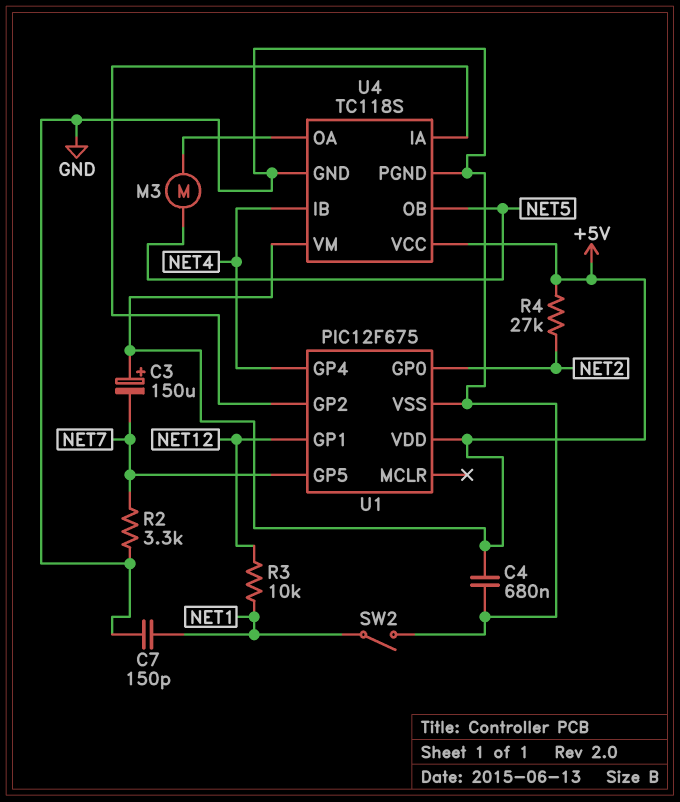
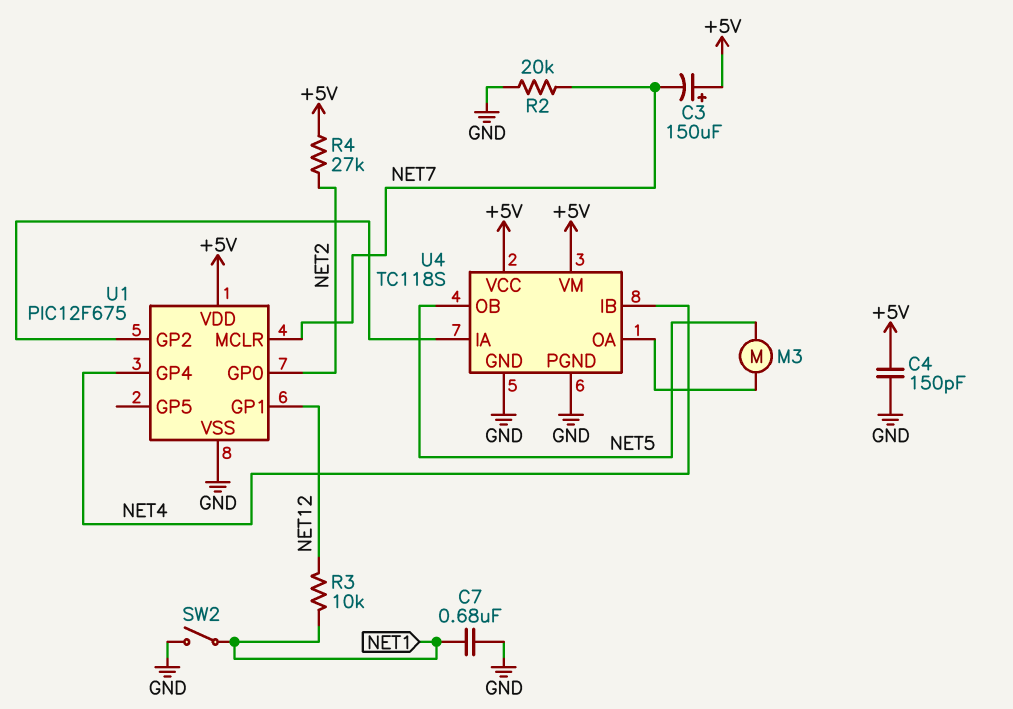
C4: 680nF (+5V, GND) -> 150pF (+5V, GND)
C7: 150pF (GND, NET1) -> 680nF (GND, NET1)
R2: 3.3k (GND, NET7) -> 20k (GND, NET7)
U1 pin GP5: NET7 -> none
U1 pin MCLR: none -> NET7

